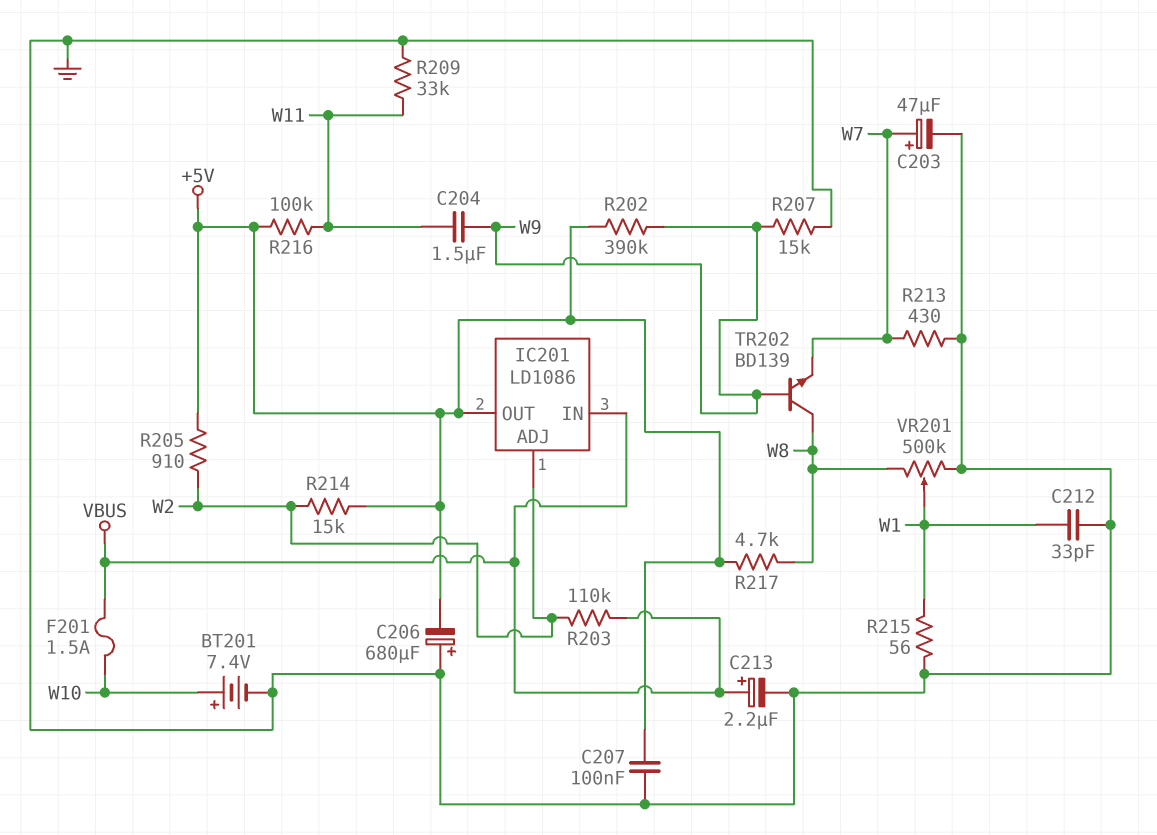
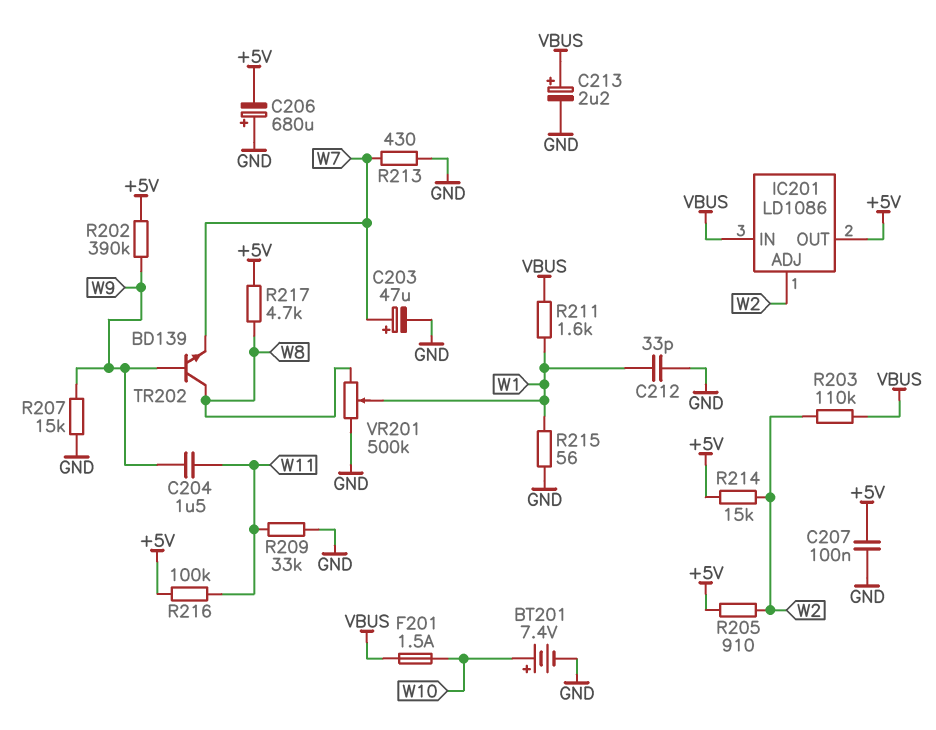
R211: none -> 1.6k (VBUS, W1)

